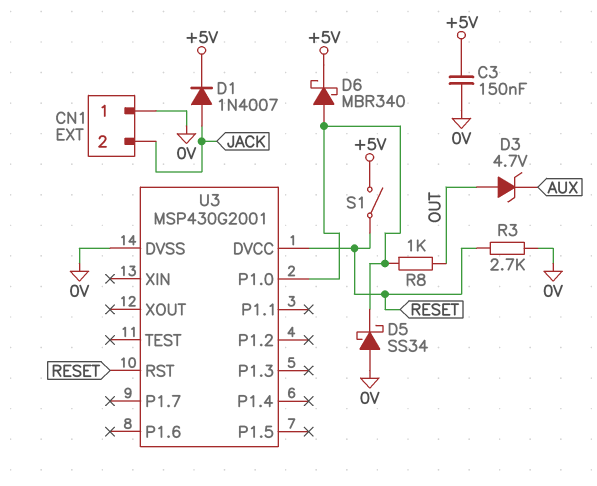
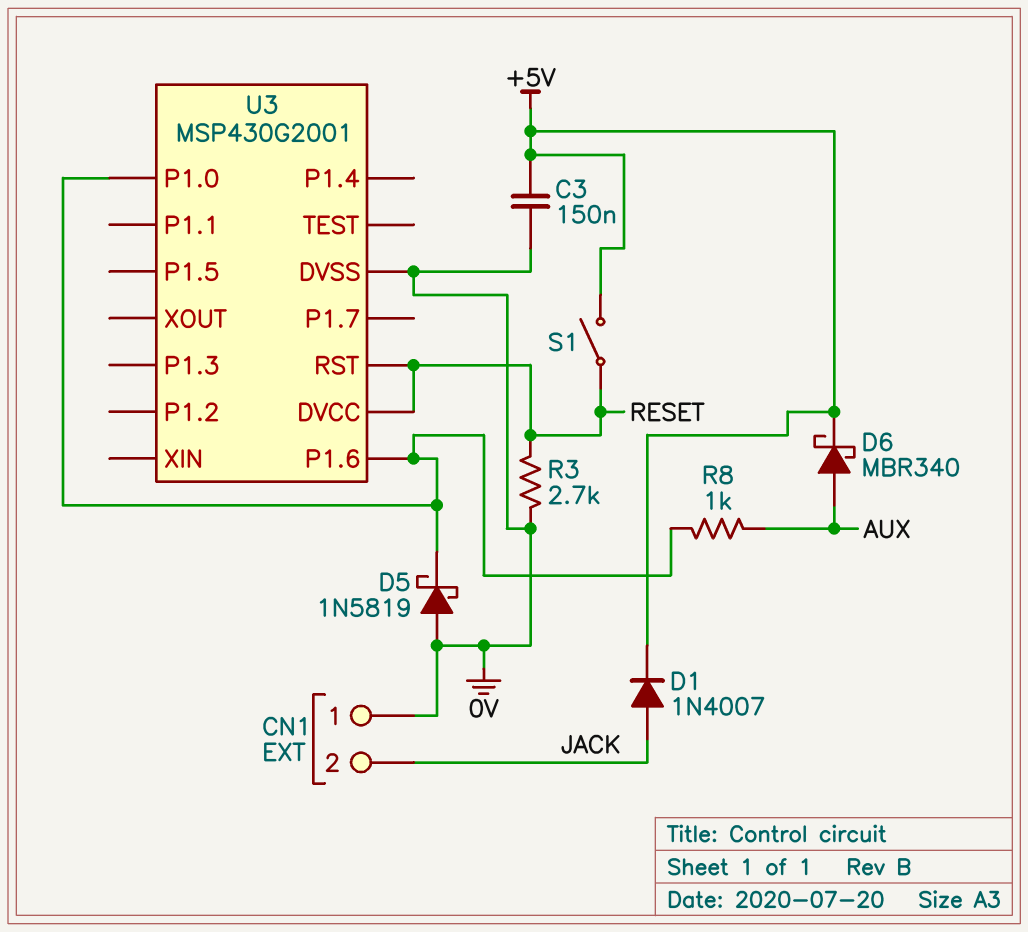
D3: zener 4.7V (A OUT, K AUX) -> none
D5: schottky SS34 (A 0V, K U3/P1.0) -> schottky 1N5819 (A 0V, K U3/P1.0)
D6: schottky MBR340 (A U3/P1.0, K +5V) -> schottky MBR340 (A AUX, K +5V)
R8: 1k (OUT, U3/P1.0) -> 1k (AUX, U3/P1.0)
U3 pin P1.6: none -> U3/P1.0

